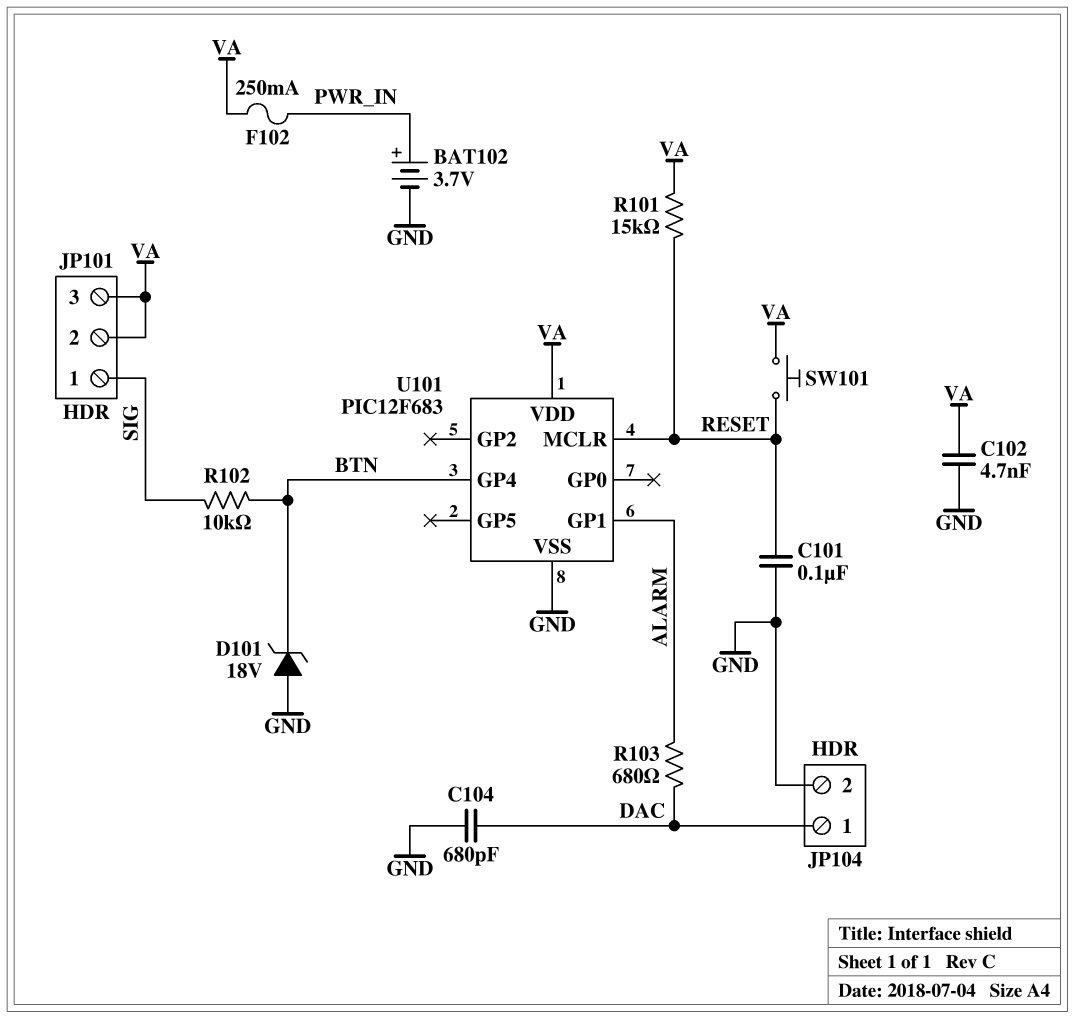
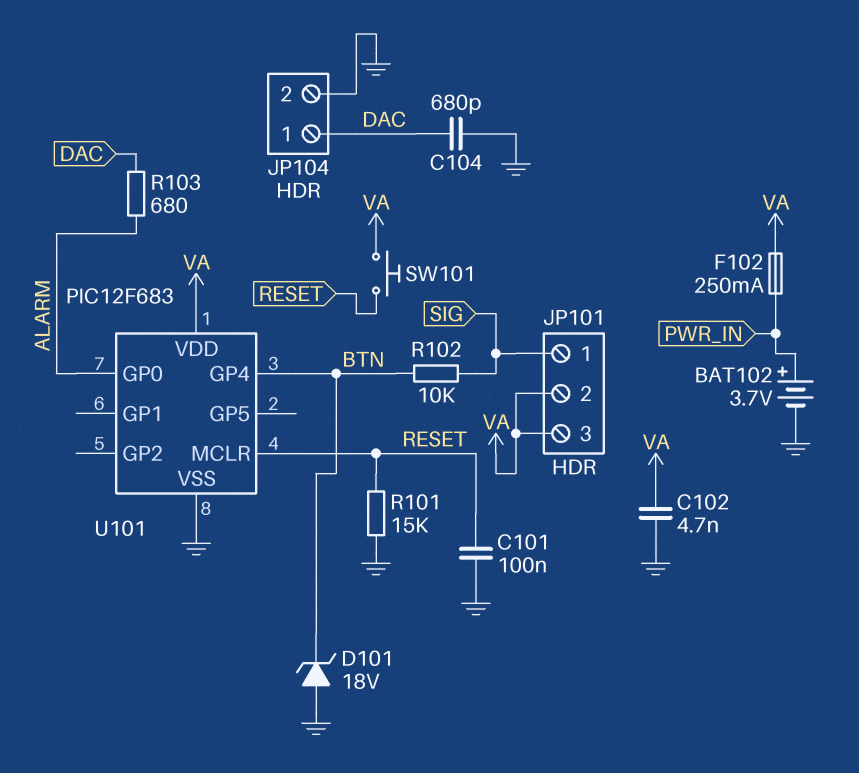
R101: 15k (RESET, VA) -> 15k (GND, RESET)
U101 pin GP0: none -> ALARM
U101 pin GP1: ALARM -> none

